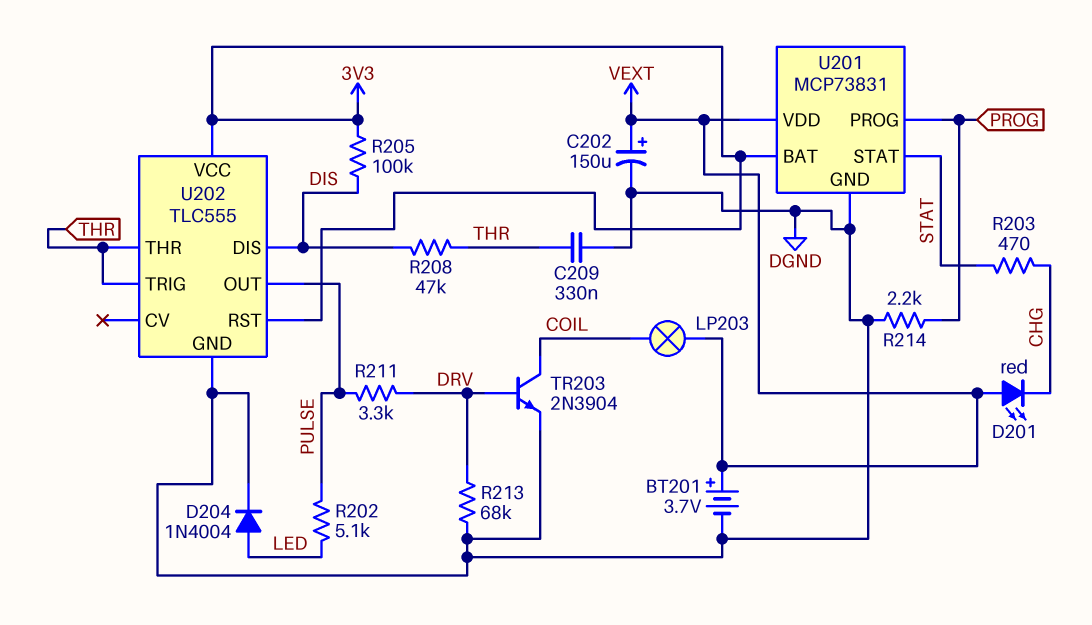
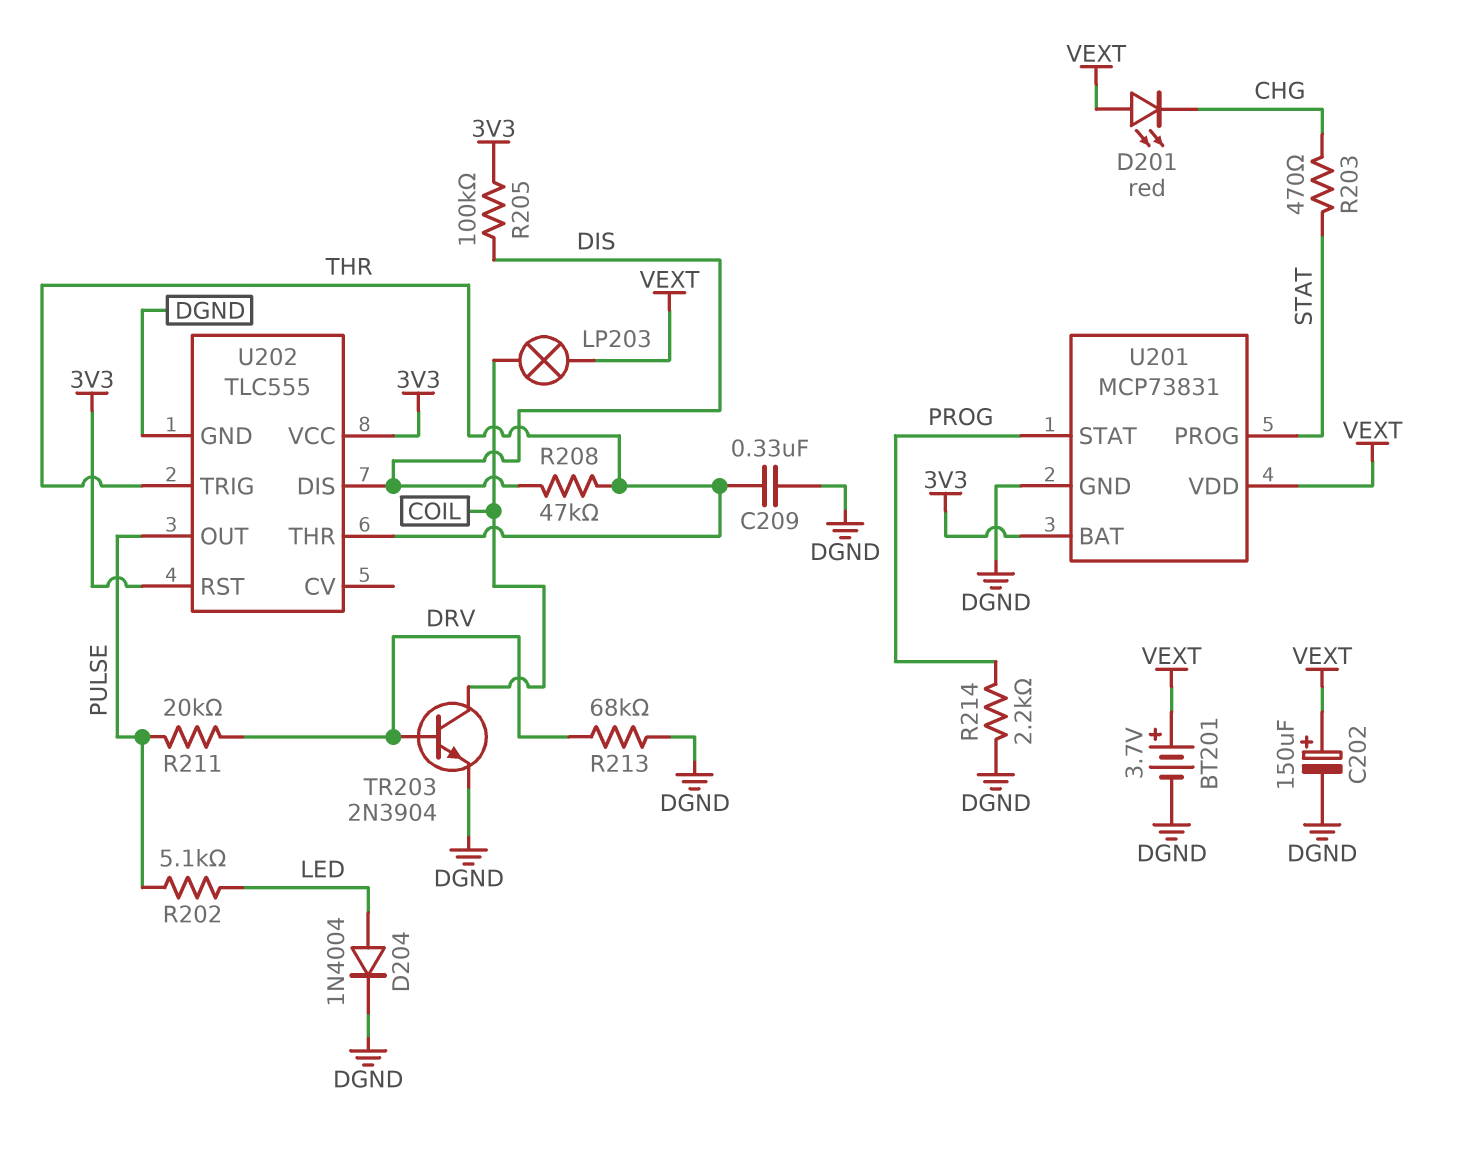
R211: 3.3k (DRV, PULSE) -> 20k (DRV, PULSE)
U201 pin PROG: PROG -> STAT
U201 pin STAT: STAT -> PROG

